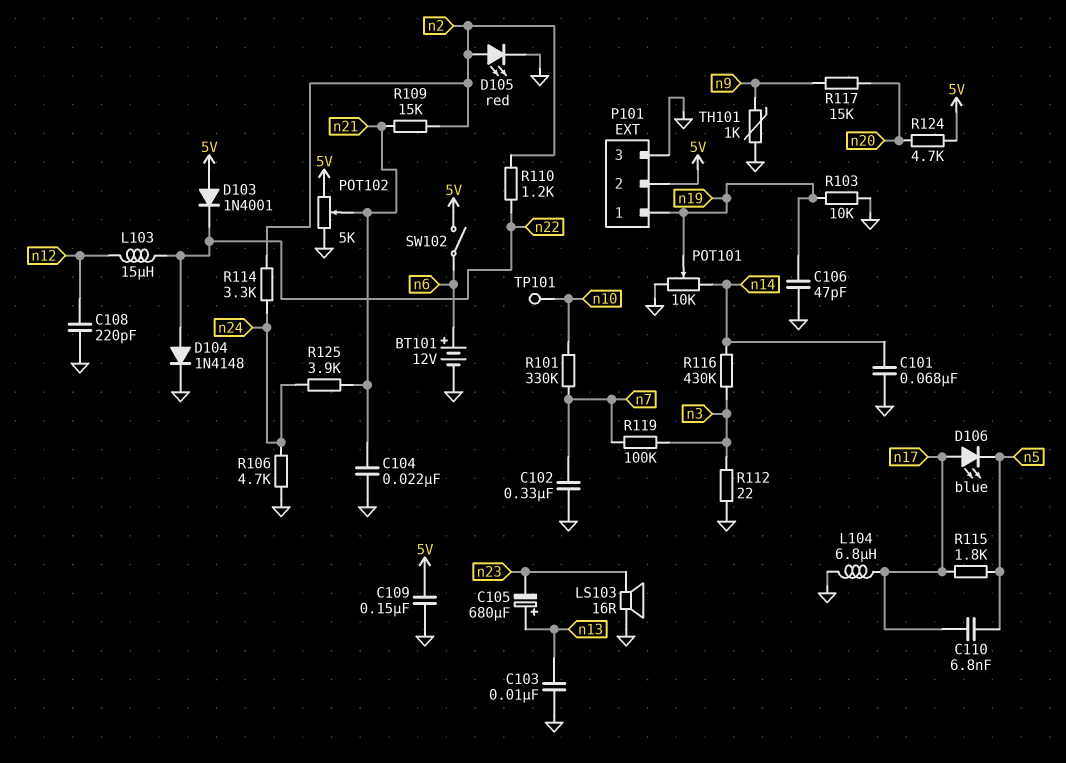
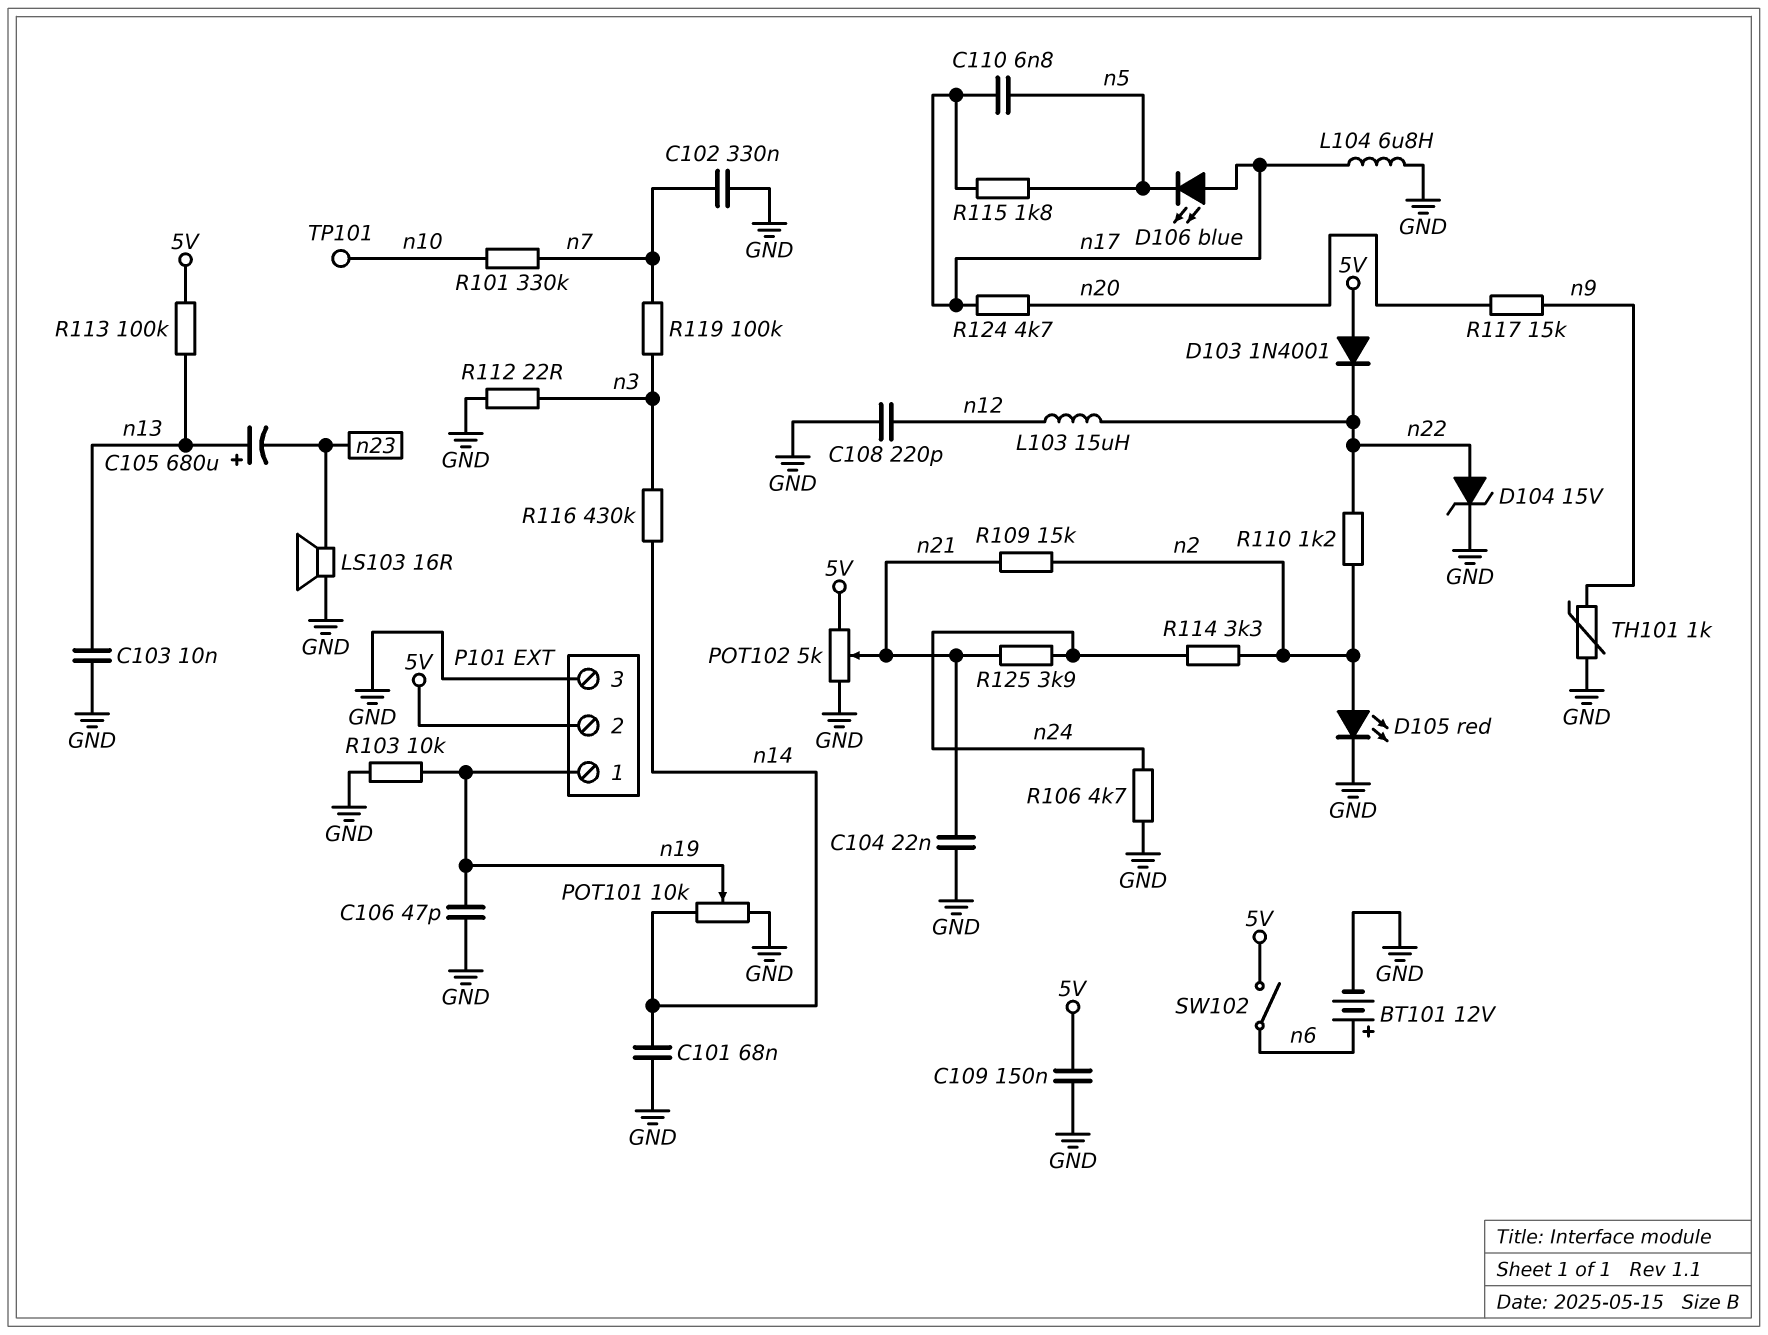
D104: diode 1N4148 (A n22, K GND) -> zener 15V (A n22, K GND)
R113: none -> 100k (5V, n13)
R124: 4.7k (5V, n20) -> 4.7k (n17, n20)

